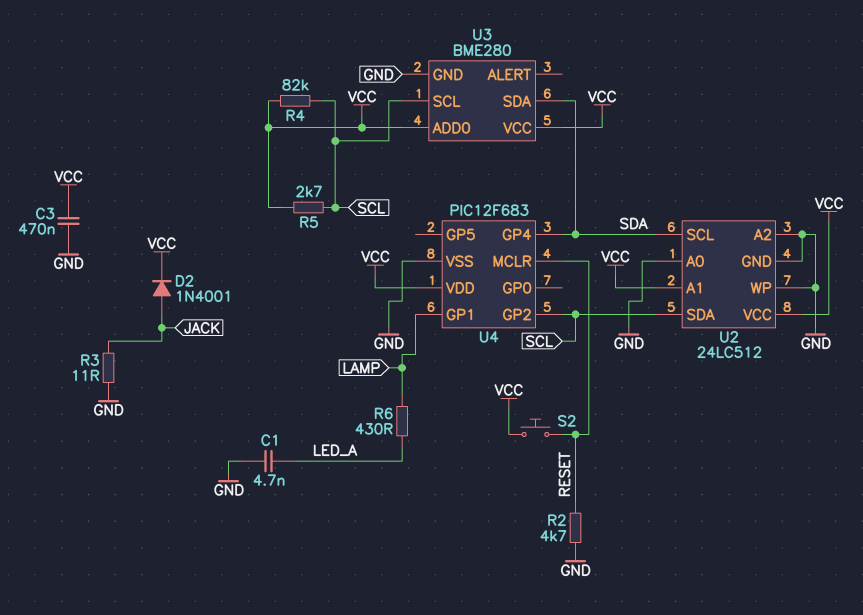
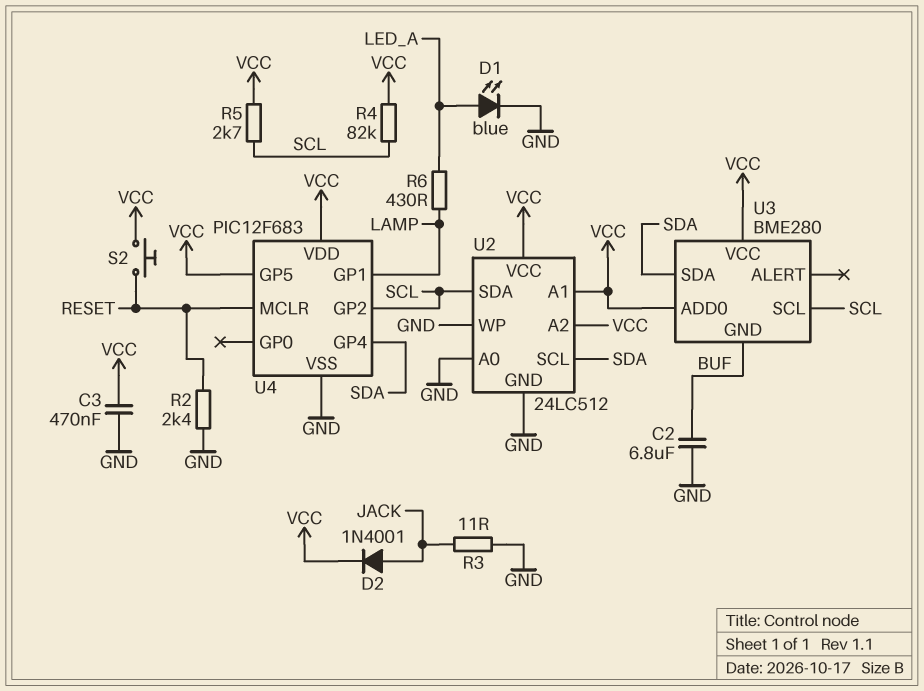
C1: 4.7nF (GND, LED_A) -> none
C2: none -> 6.8uF (BUF, GND)
D1: none -> LED blue (A LED_A, K GND)
R2: 4.7k (GND, RESET) -> 2.4k (GND, RESET)
U2 pin A2: GND -> VCC
U3 pin GND: GND -> BUF
U4 pin GP5: none -> VCC

